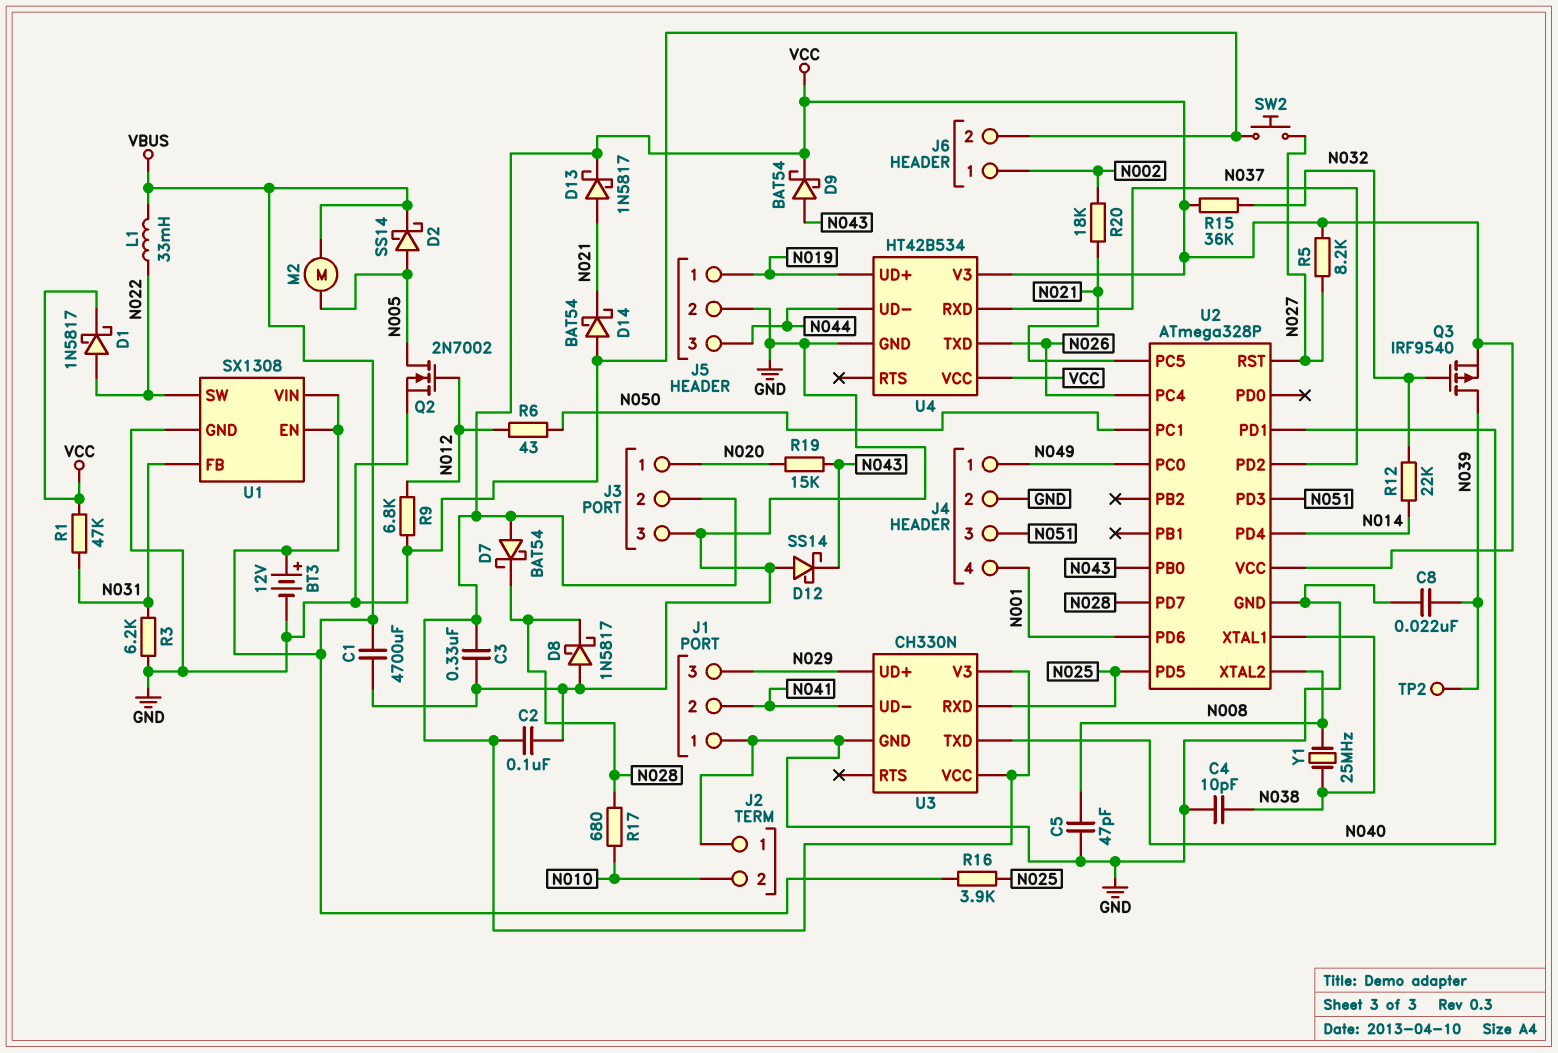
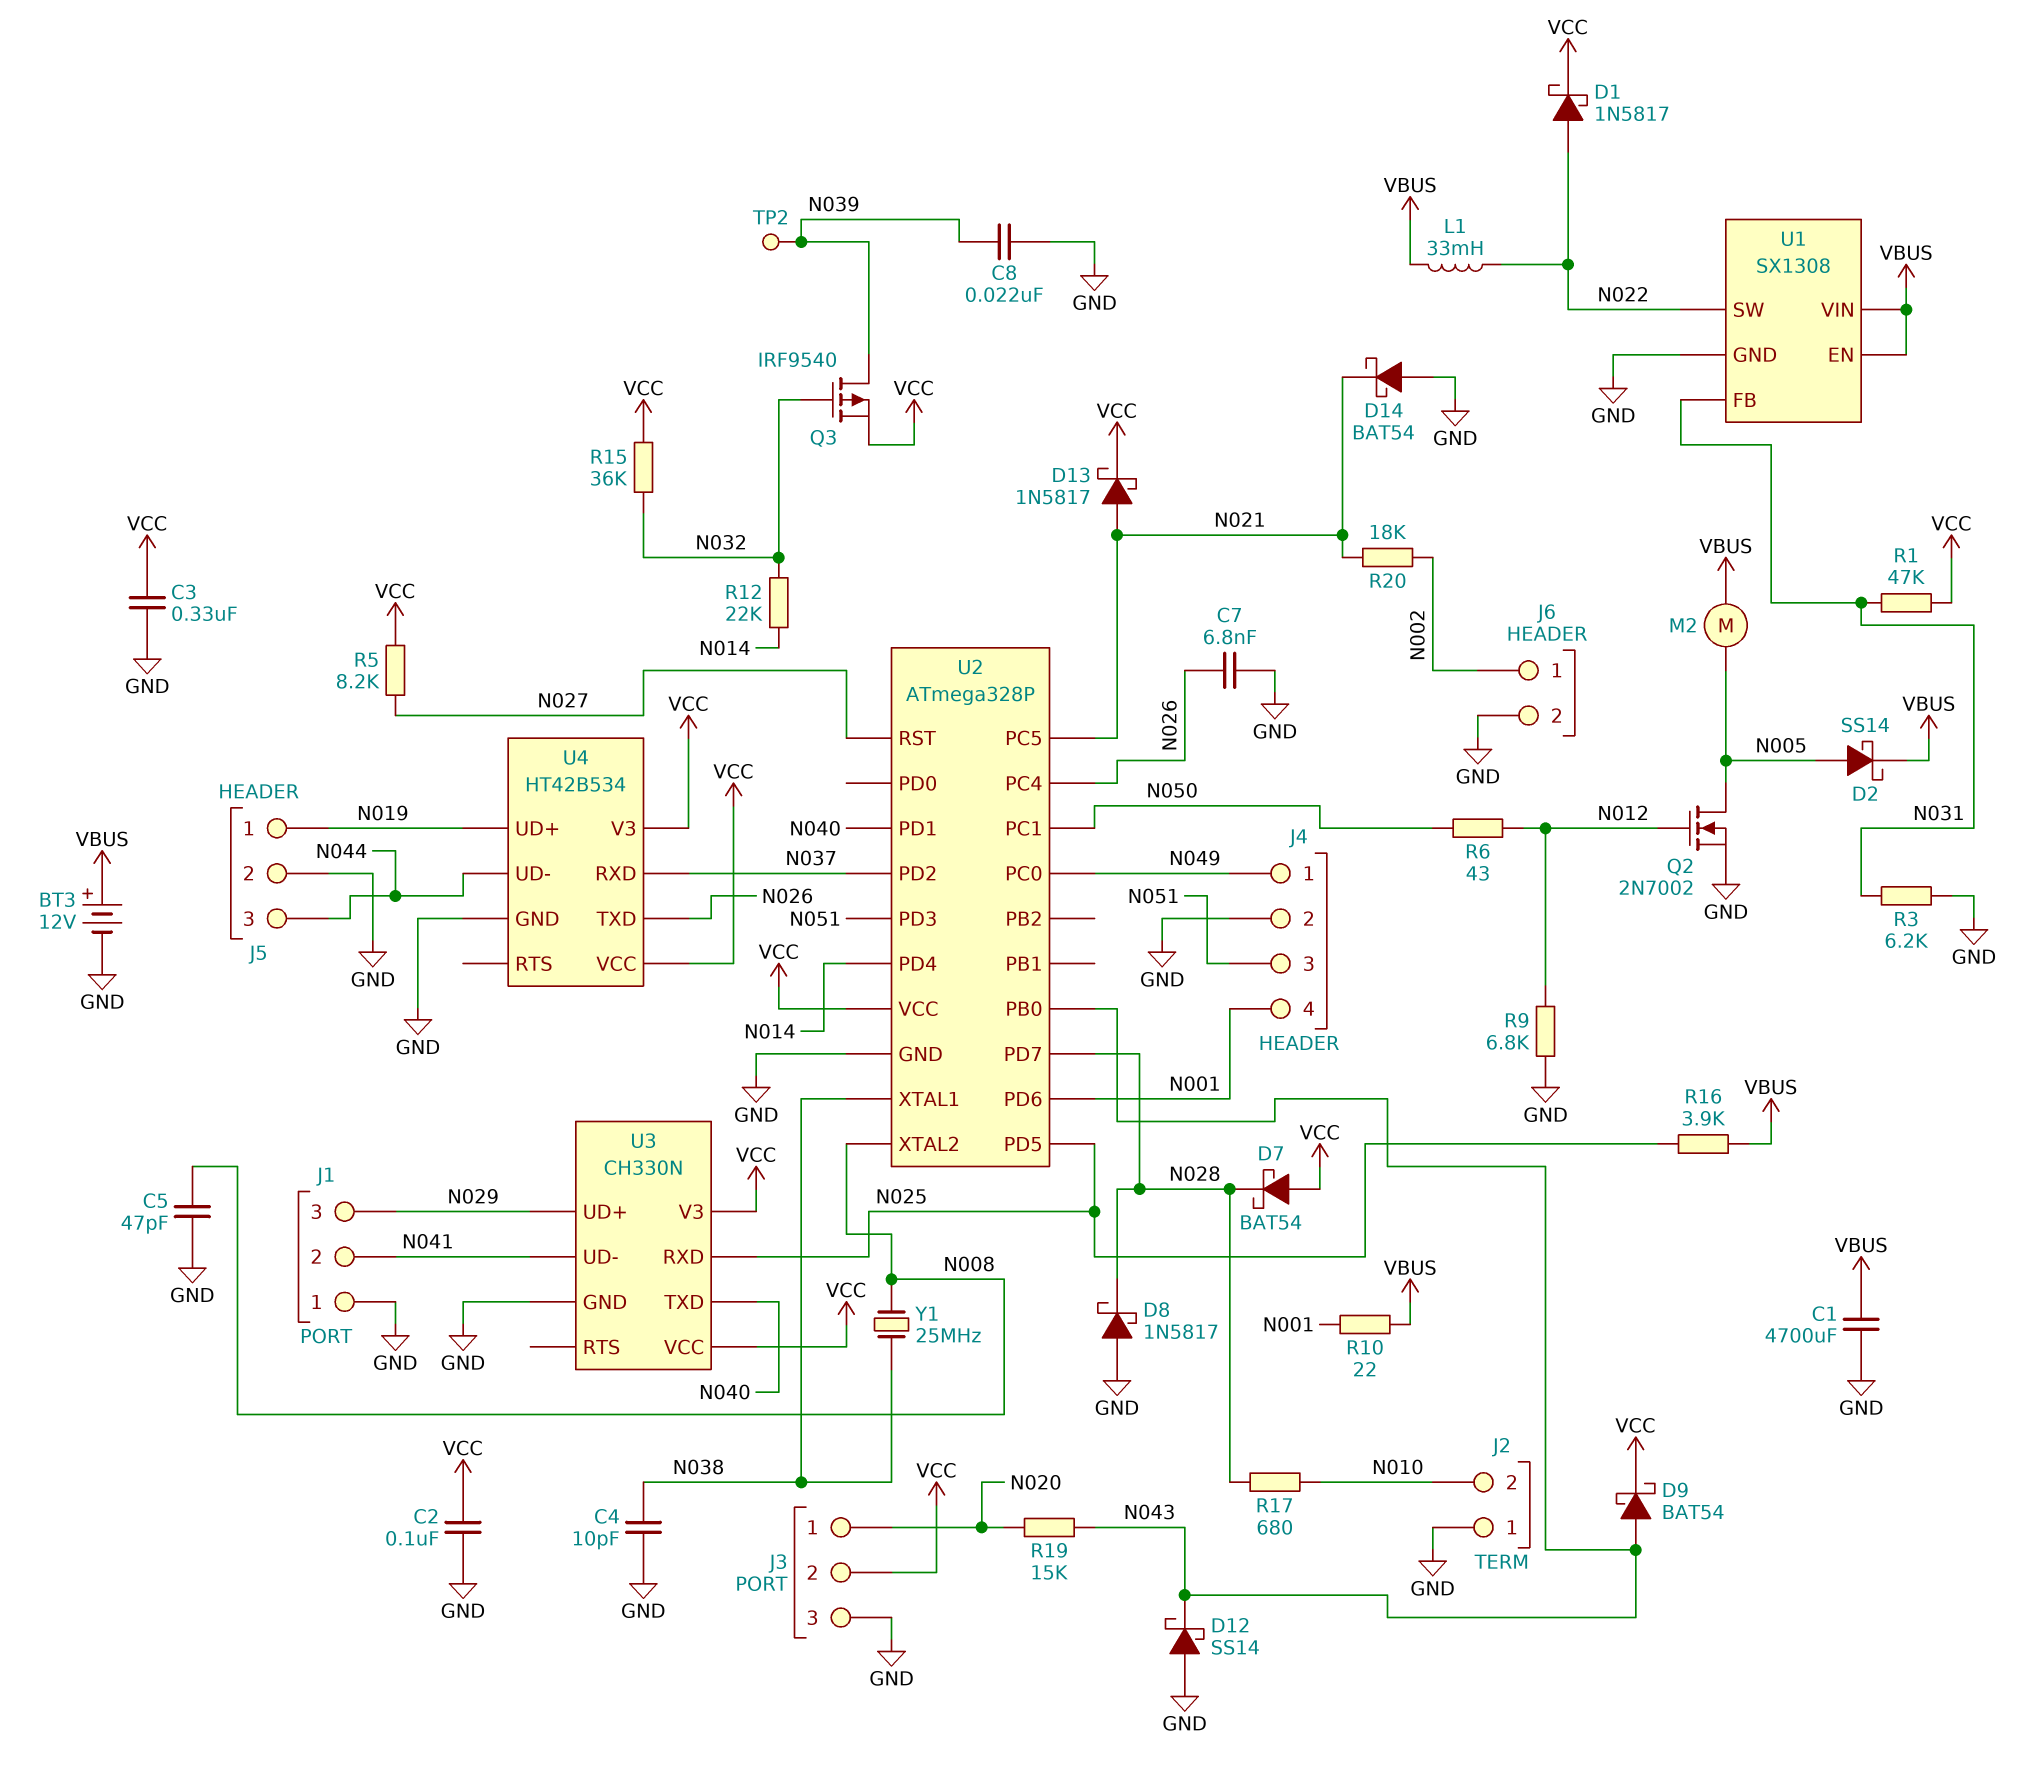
C7: none -> 6.8nF (GND, N026)
R10: none -> 22 (N001, VBUS)
SW2: button (GND, N027) -> none

